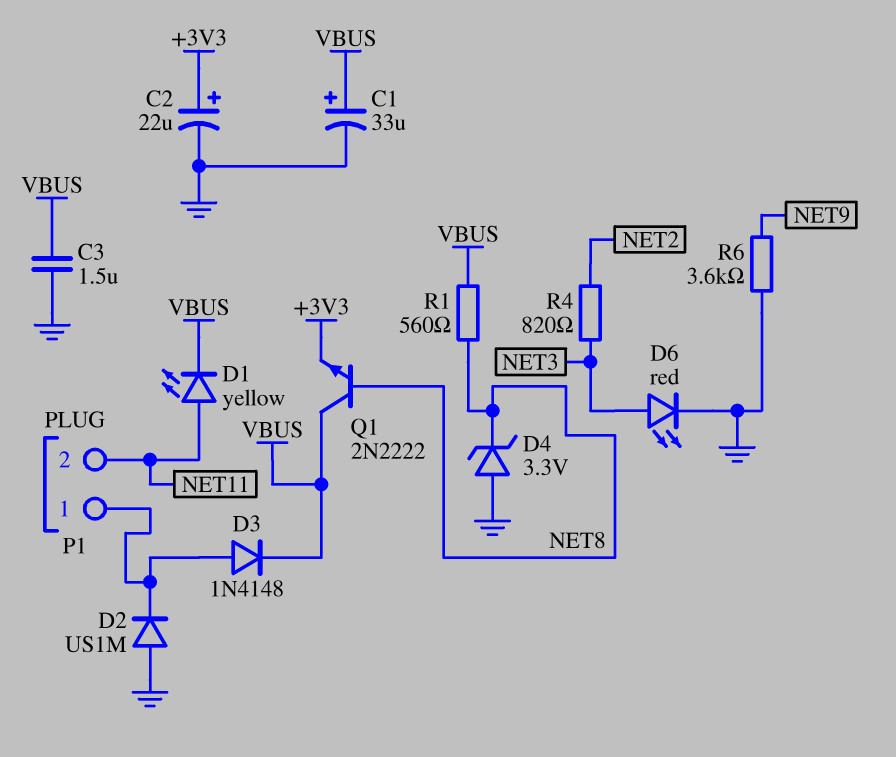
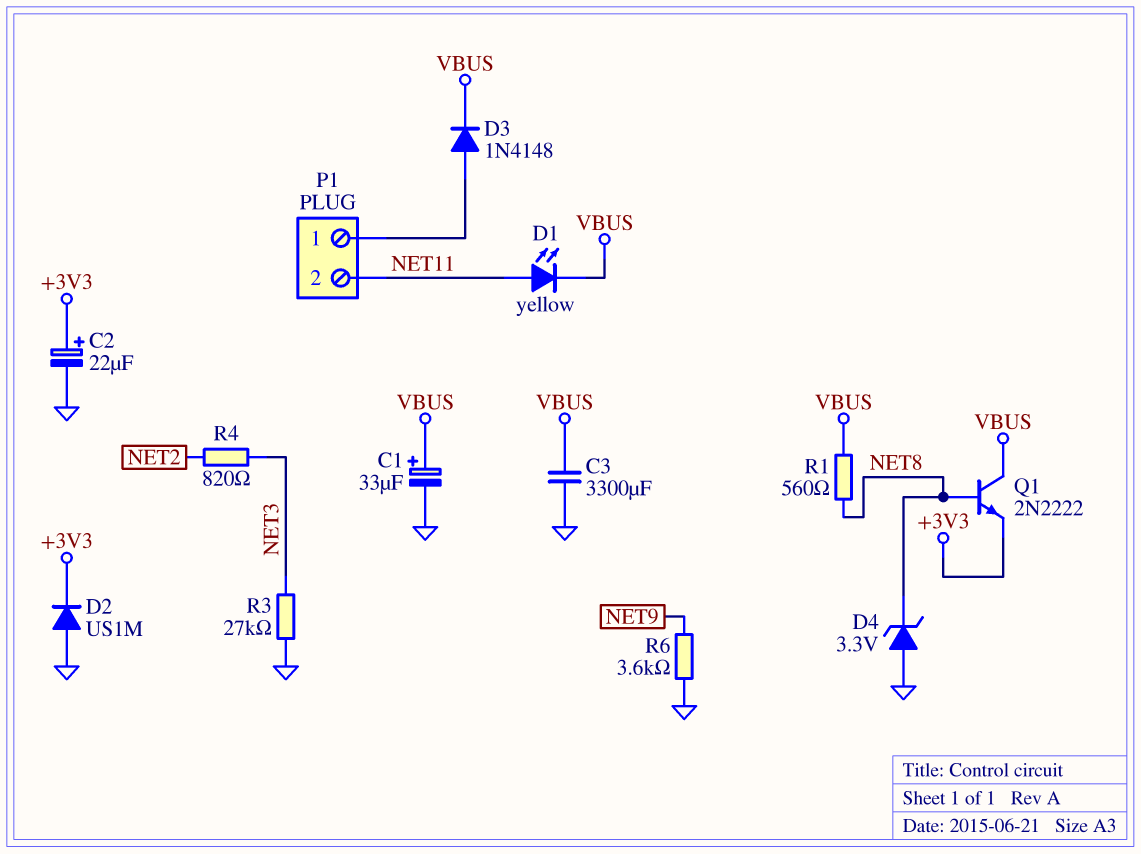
C3: 1.5uF (GND, VBUS) -> 3300uF (GND, VBUS)
D2: diode US1M (A GND, K P1/1) -> diode US1M (A GND, K +3V3)
D6: LED red (A NET3, K GND) -> none
R3: none -> 27k (GND, NET3)

